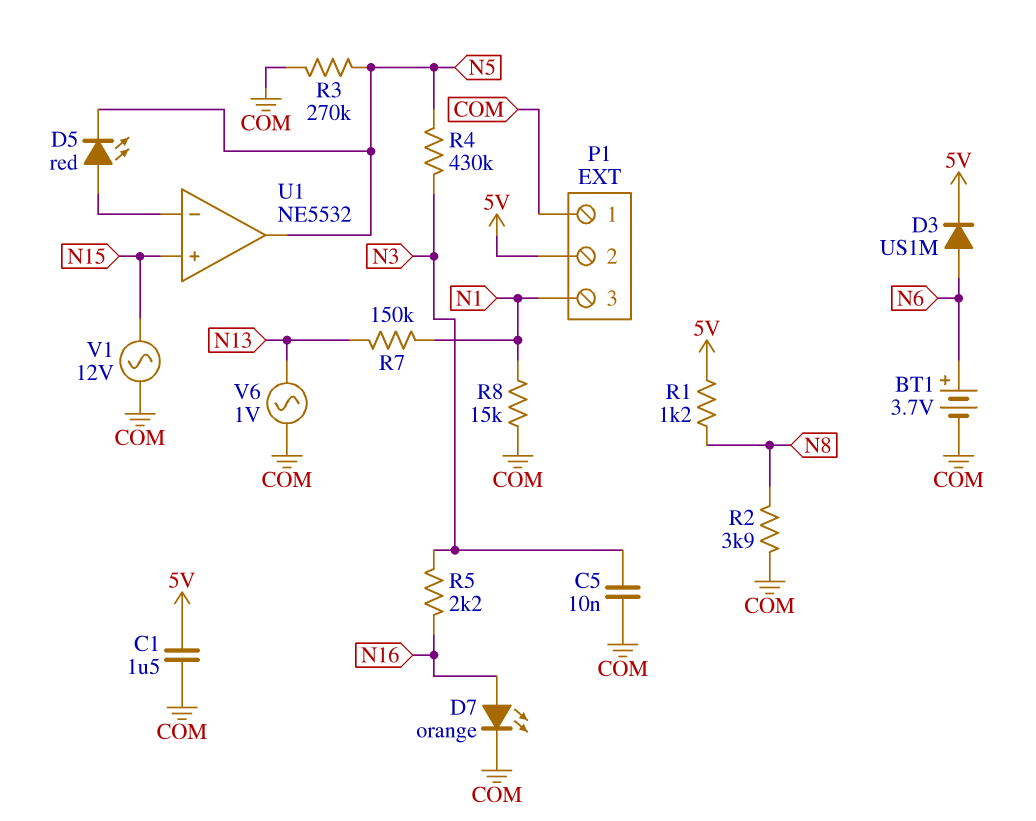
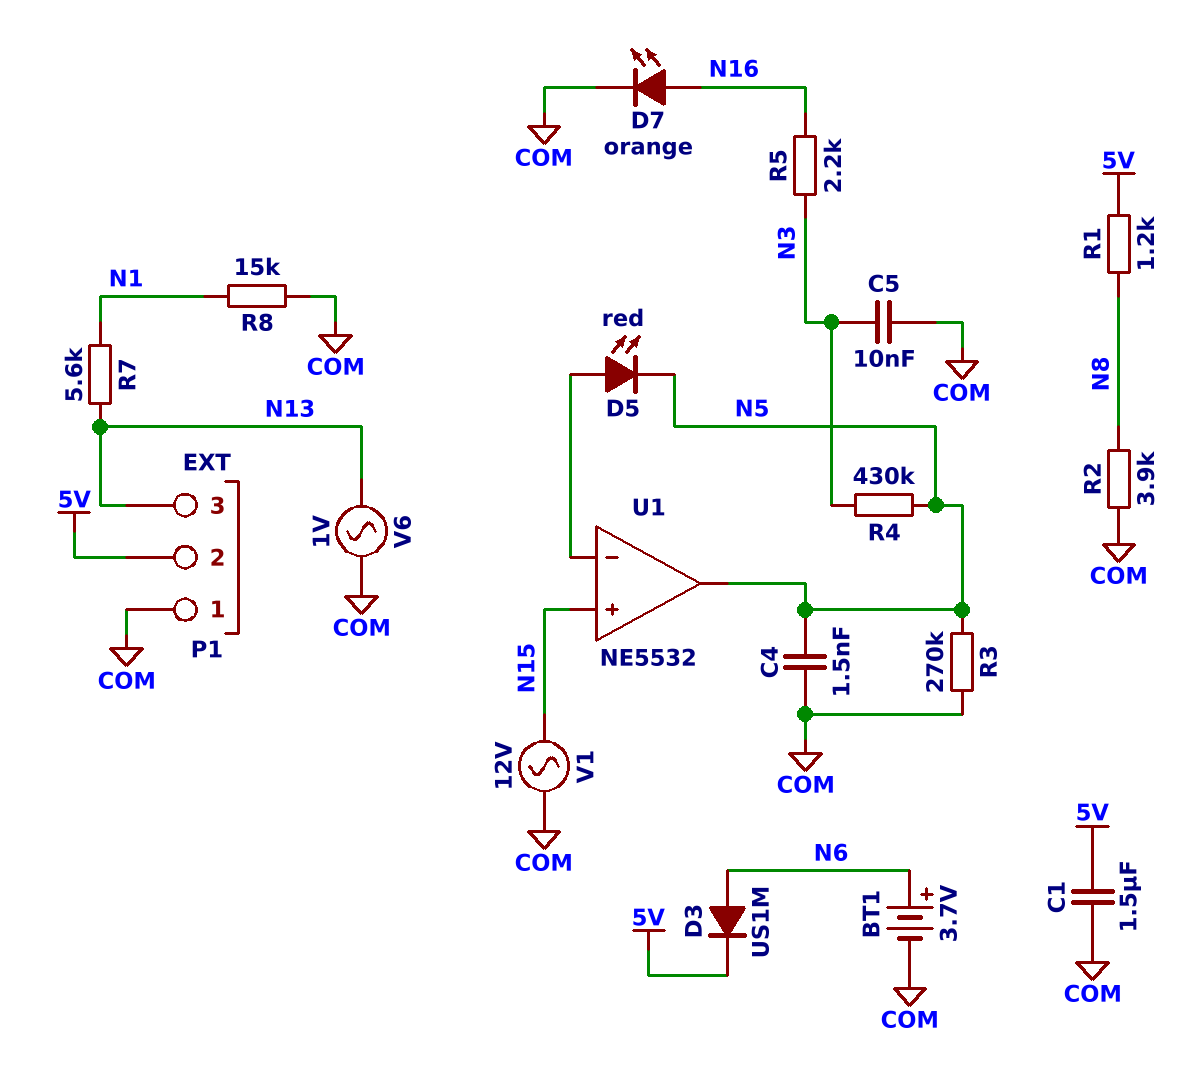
C4: none -> 1.5nF (COM, N5)
P1 pin 3: N1 -> N13
R7: 150k (N1, N13) -> 5.6k (N1, N13)

